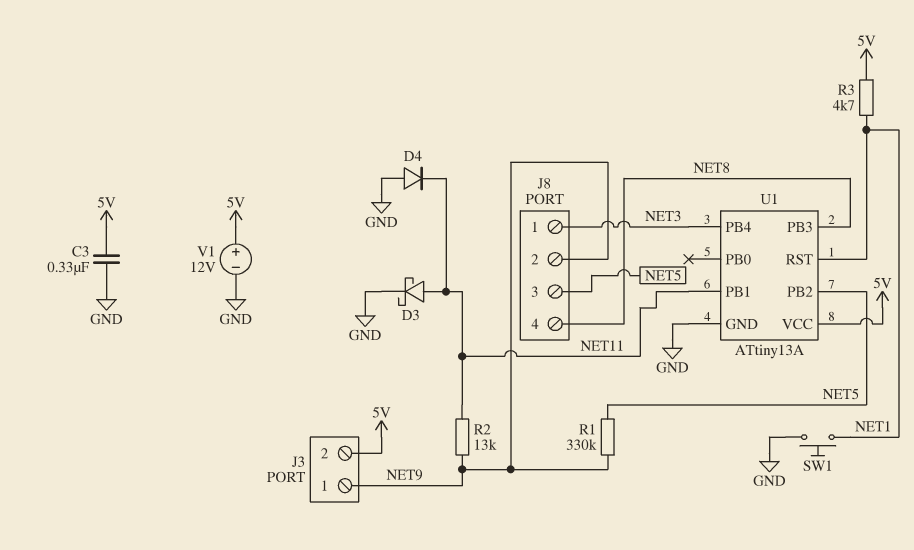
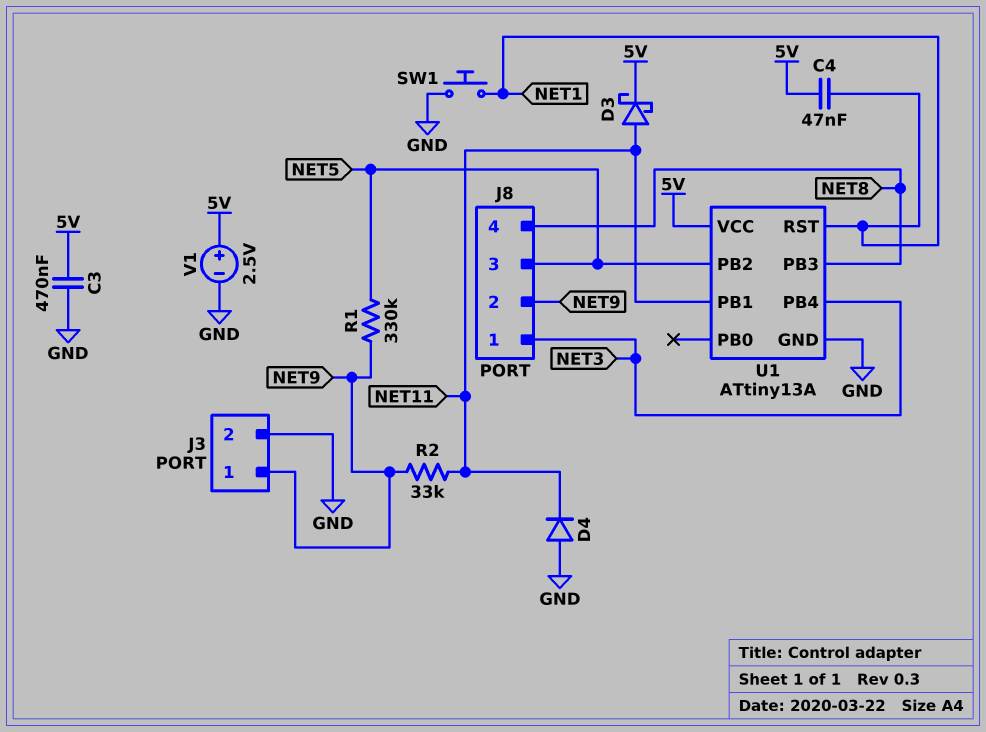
C3: 330nF (5V, GND) -> 470nF (5V, GND)
C4: none -> 47nF (5V, NET1)
D3: schottky (A NET11, K GND) -> schottky (A NET11, K 5V)
J3 pin 2: 5V -> GND
R2: 13k (NET9, NET11) -> 33k (NET9, NET11)
R3: 4.7k (5V, NET1) -> none
V1: 12V (plus 5V, minus GND) -> 2.5V (plus 5V, minus GND)

